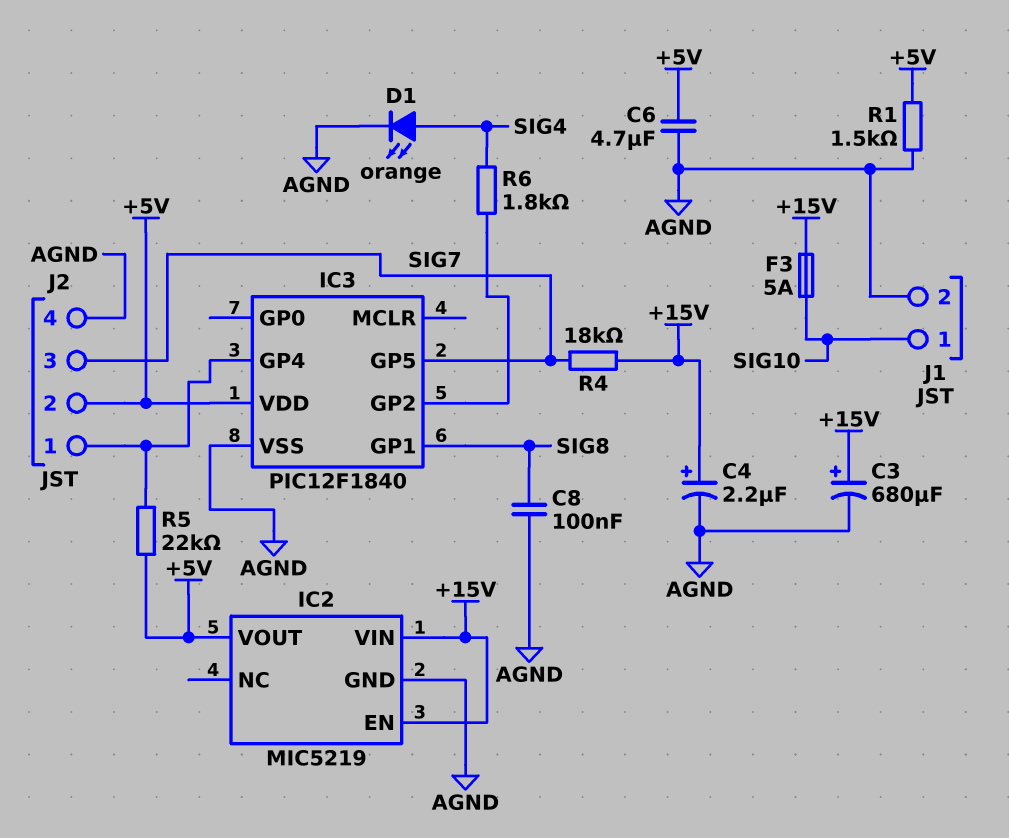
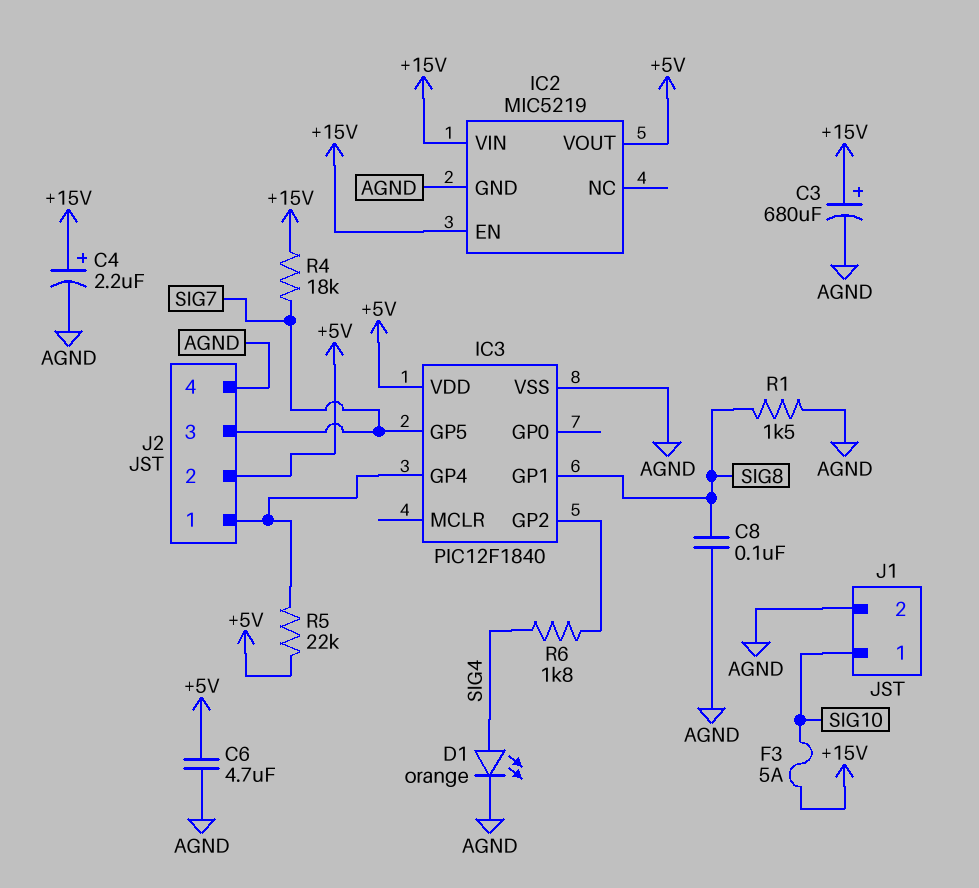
R1: 1.5k (+5V, AGND) -> 1.5k (AGND, SIG8)

